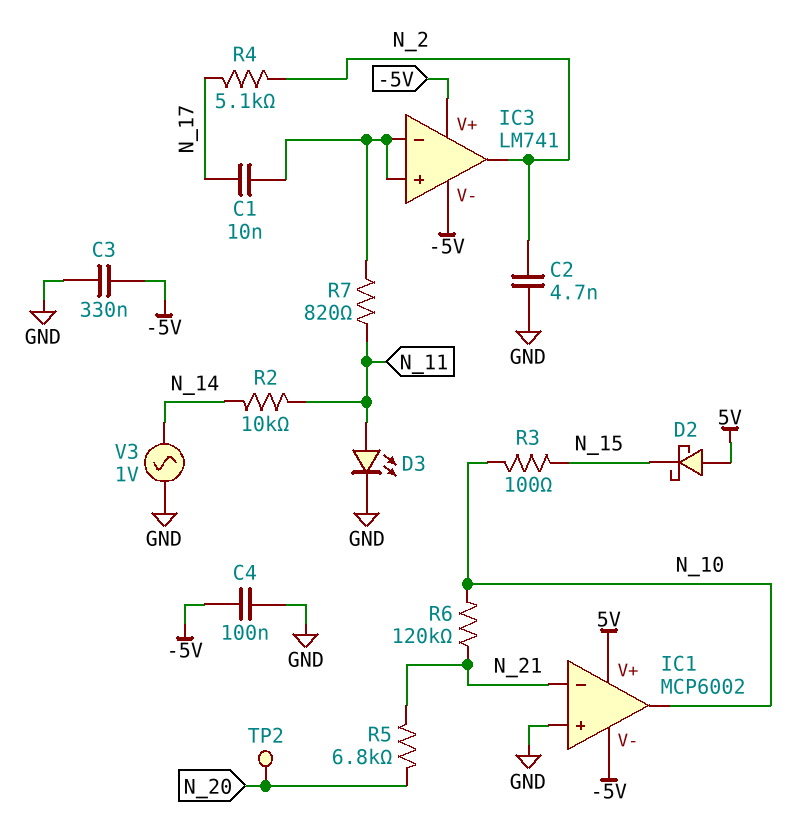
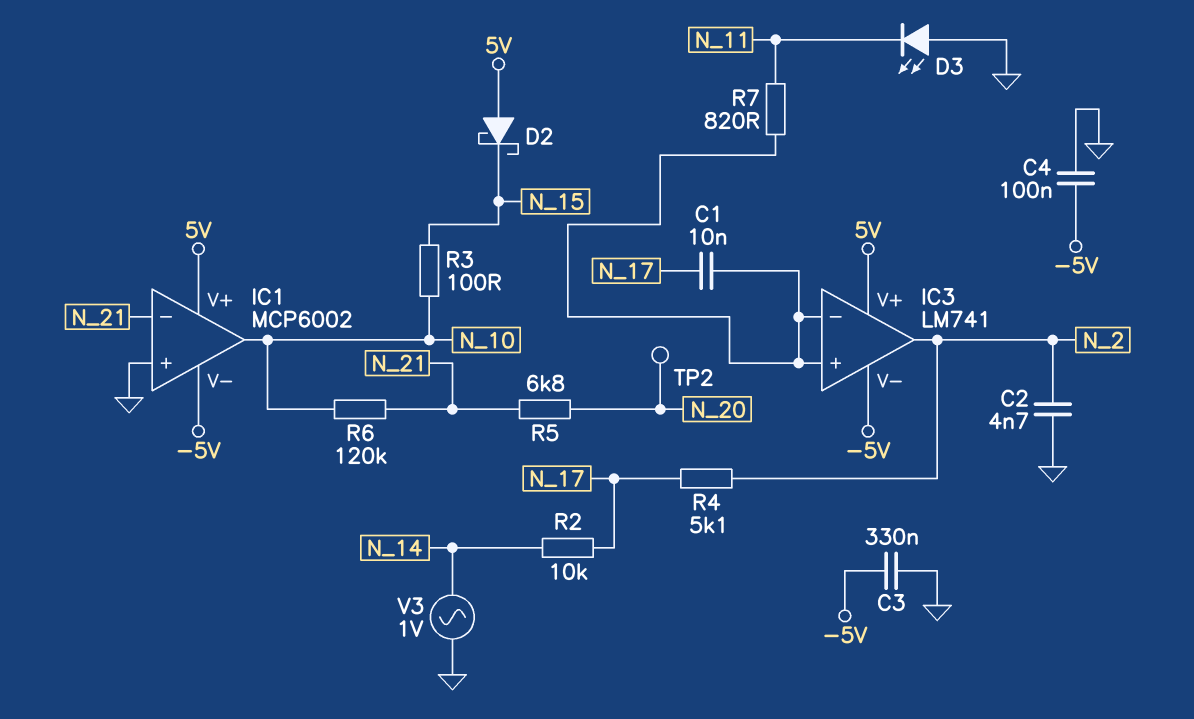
D3: LED (A N_11, K GND) -> LED (A GND, K N_11)
IC3 pin V+: -5V -> 5V
R2: 10k (N_11, N_14) -> 10k (N_14, N_17)

